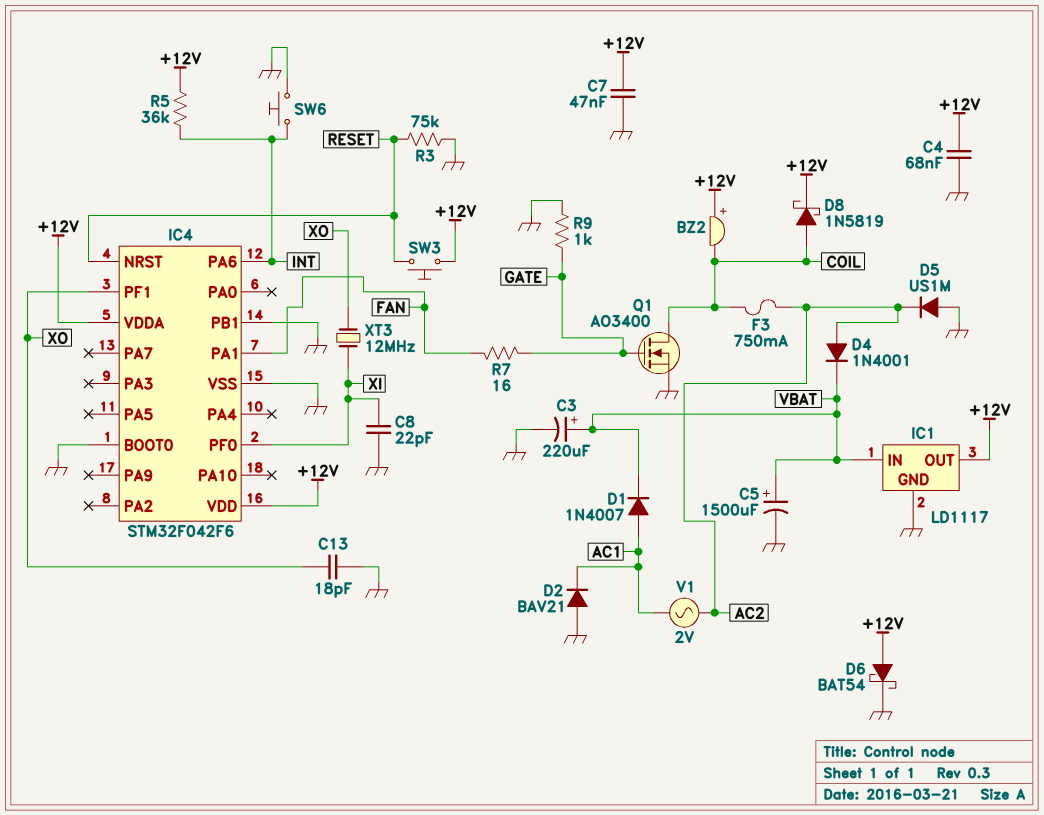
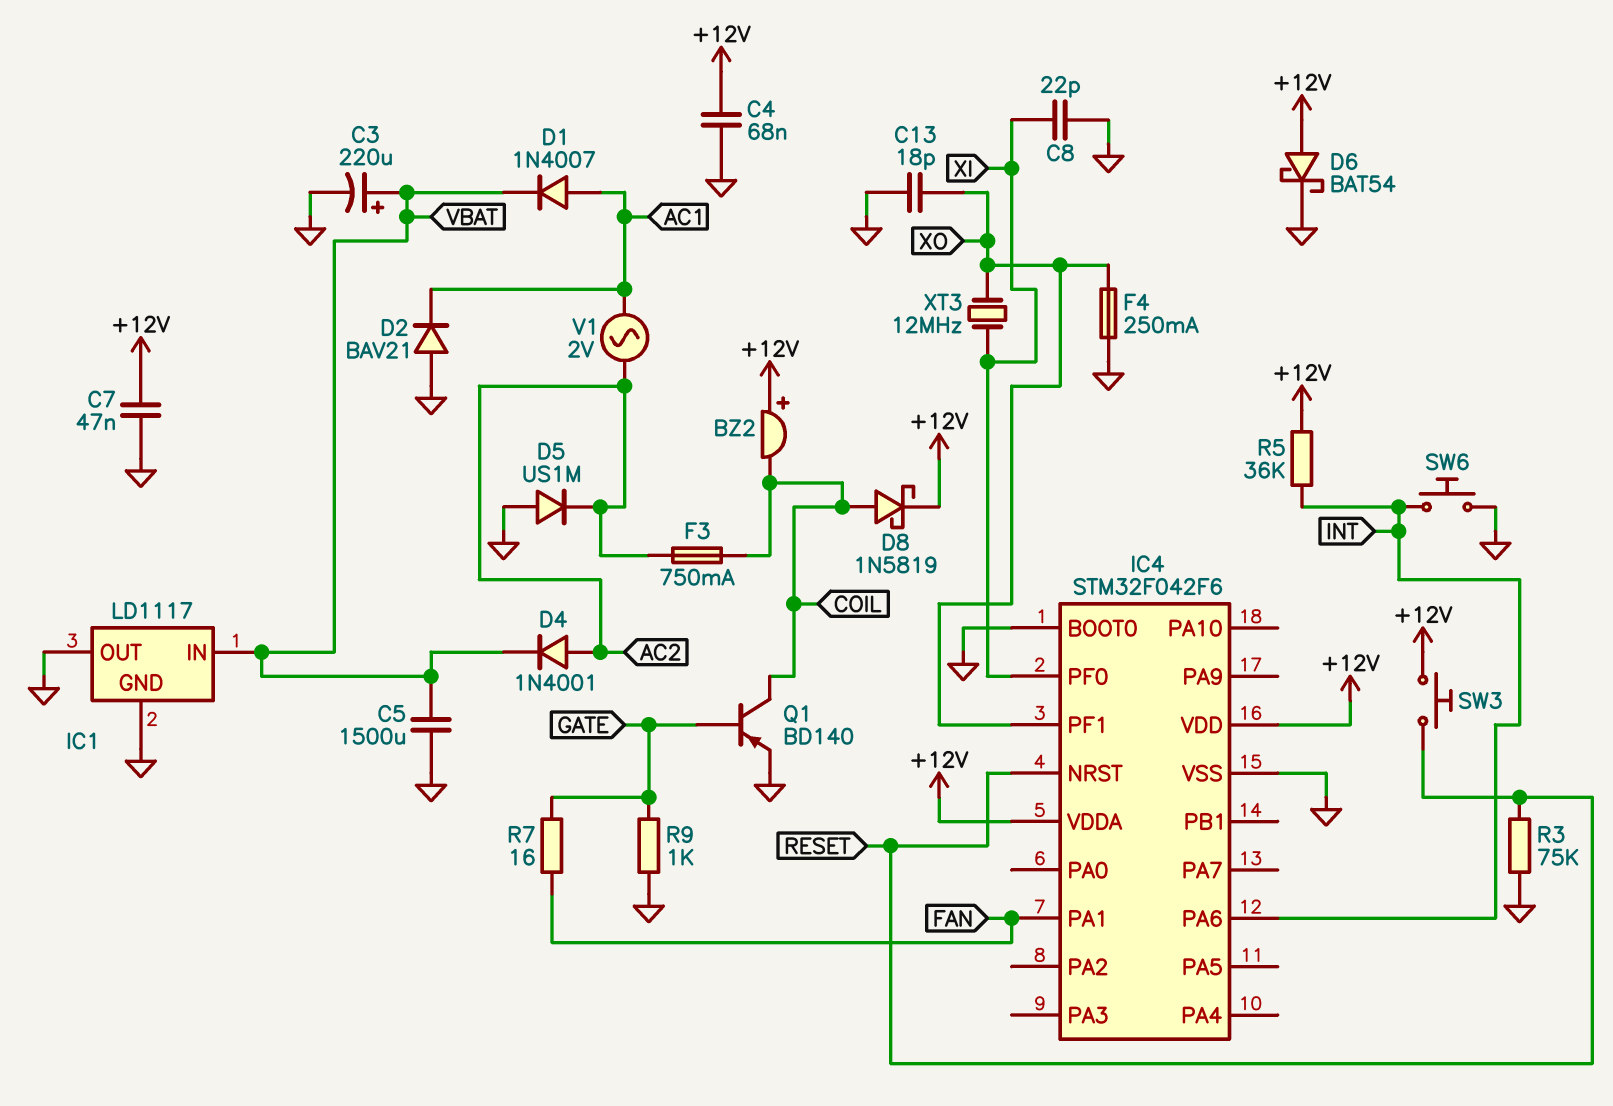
C5: 1500uF (plus VBAT, minus GND) -> 1500uF (GND, VBAT)
F4: none -> 250mA (GND, XO)
IC1 pin OUT: +12V -> GND
IC4 pin PB1: GND -> none
Q1: NMOS AO3400 (G GATE, D COIL, S GND) -> PNP BD140 (B GATE, C COIL, E GND)

